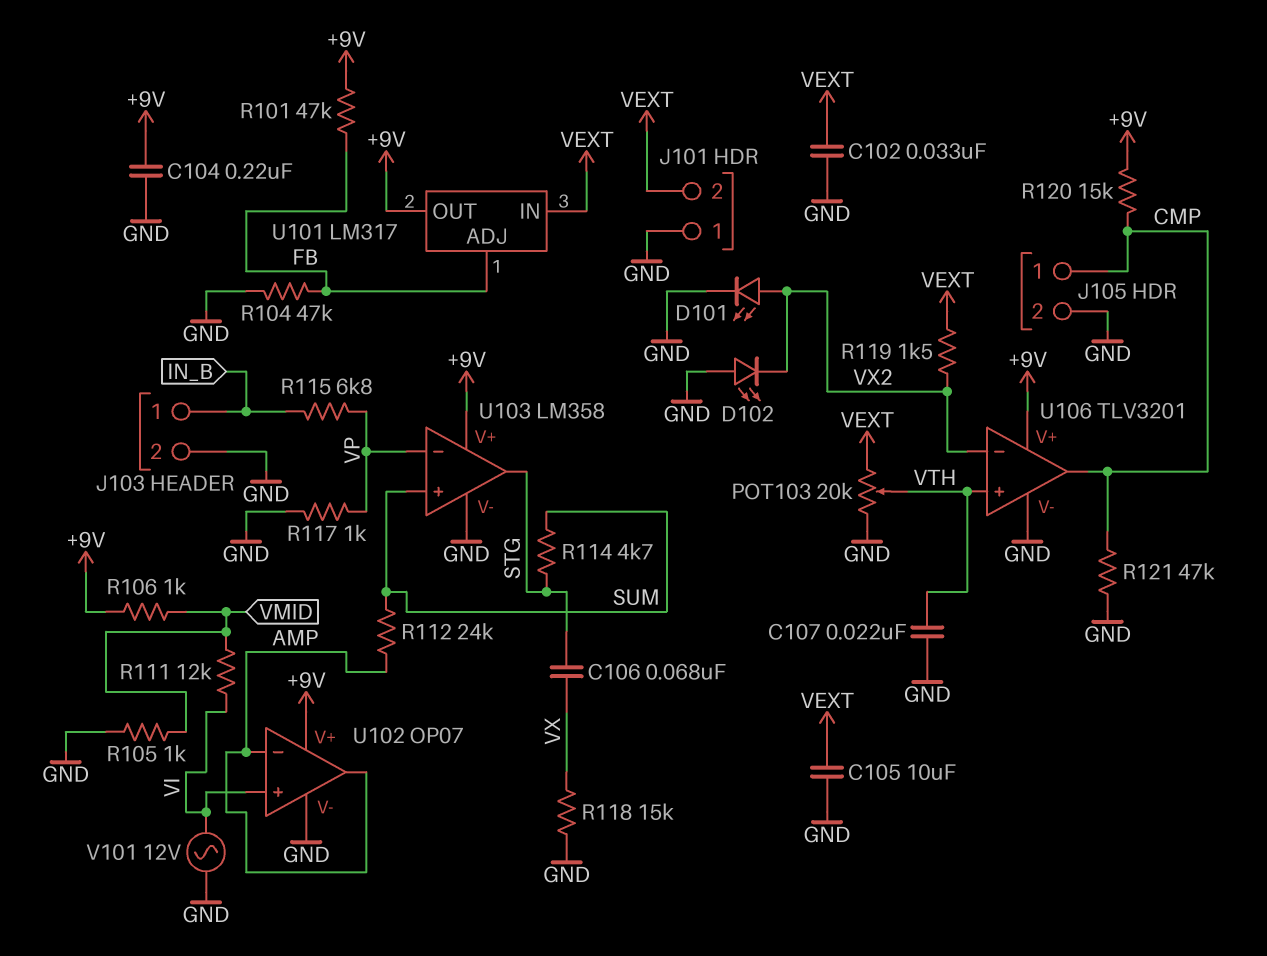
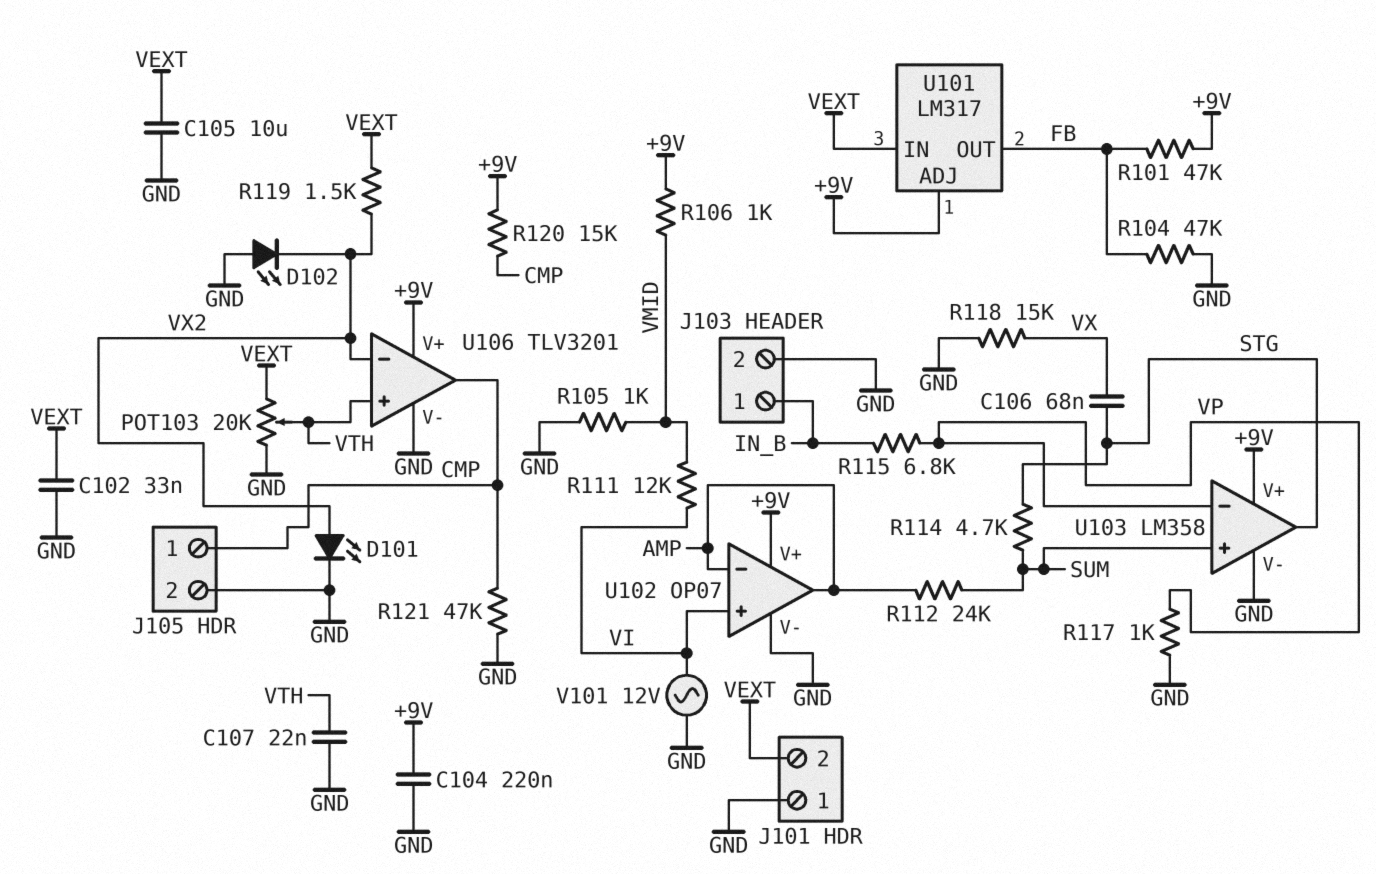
U101 pin ADJ: FB -> +9V
U101 pin OUT: +9V -> FB

